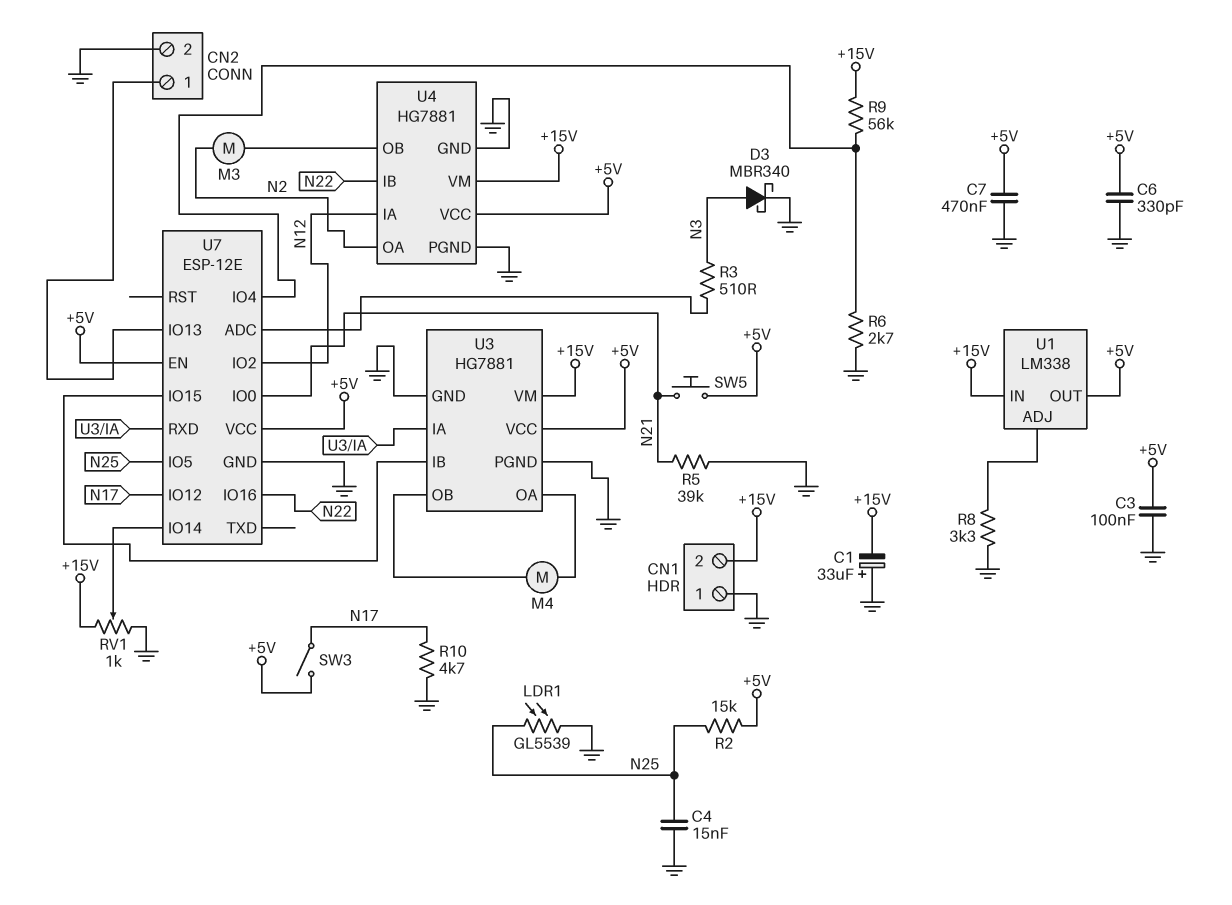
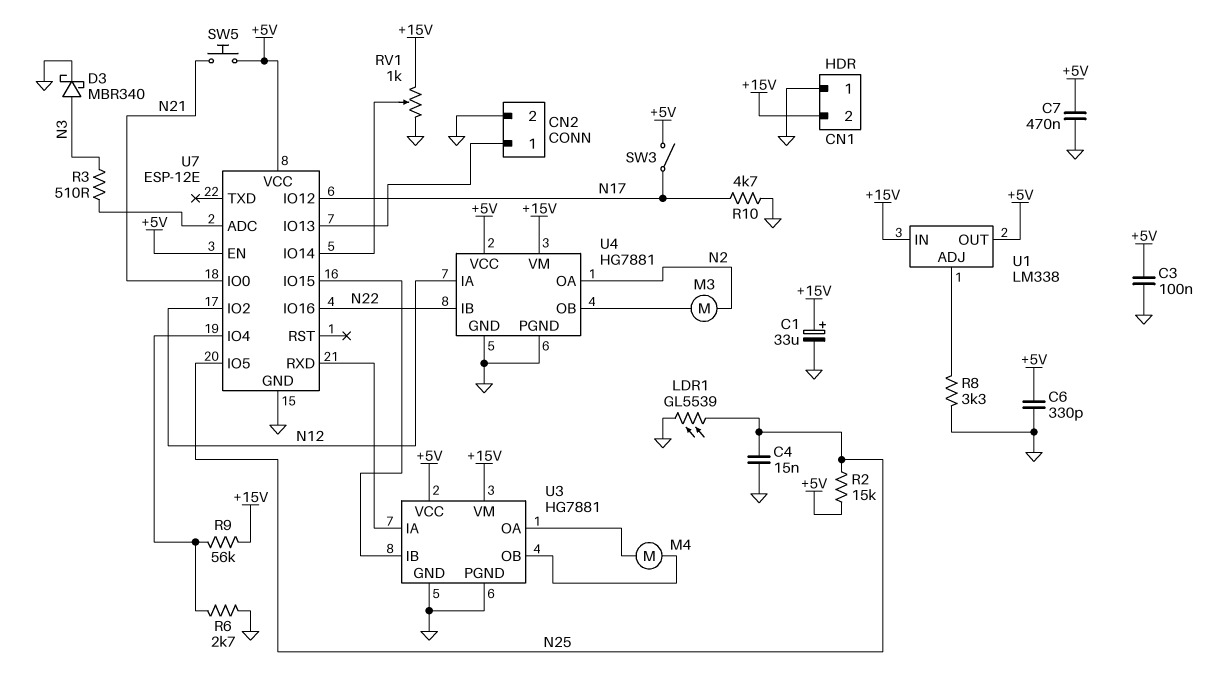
C1: 33uF (plus GND, minus +15V) -> 33uF (plus +15V, minus GND)
R5: 39k (GND, N21) -> none

